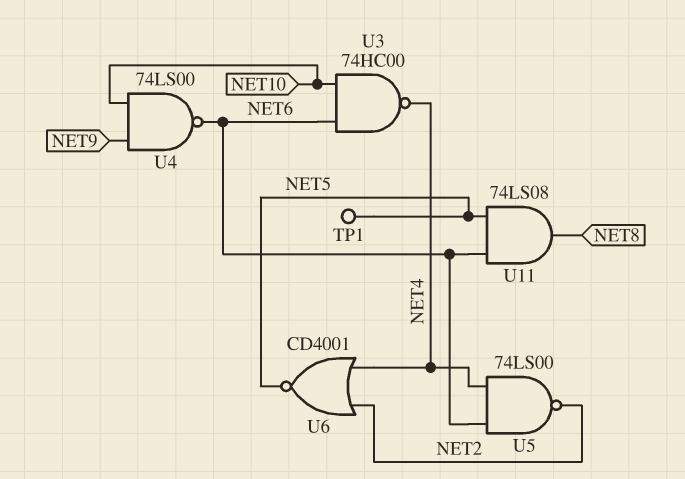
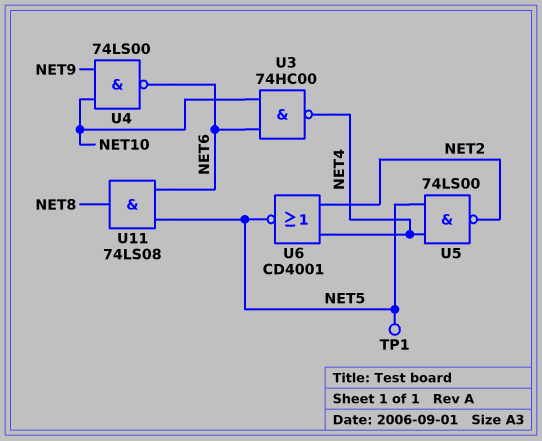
U5: NAND 74LS00 (in NET4, in NET6, out NET2) -> NAND 74LS00 (in NET4, in NET5, out NET2)

